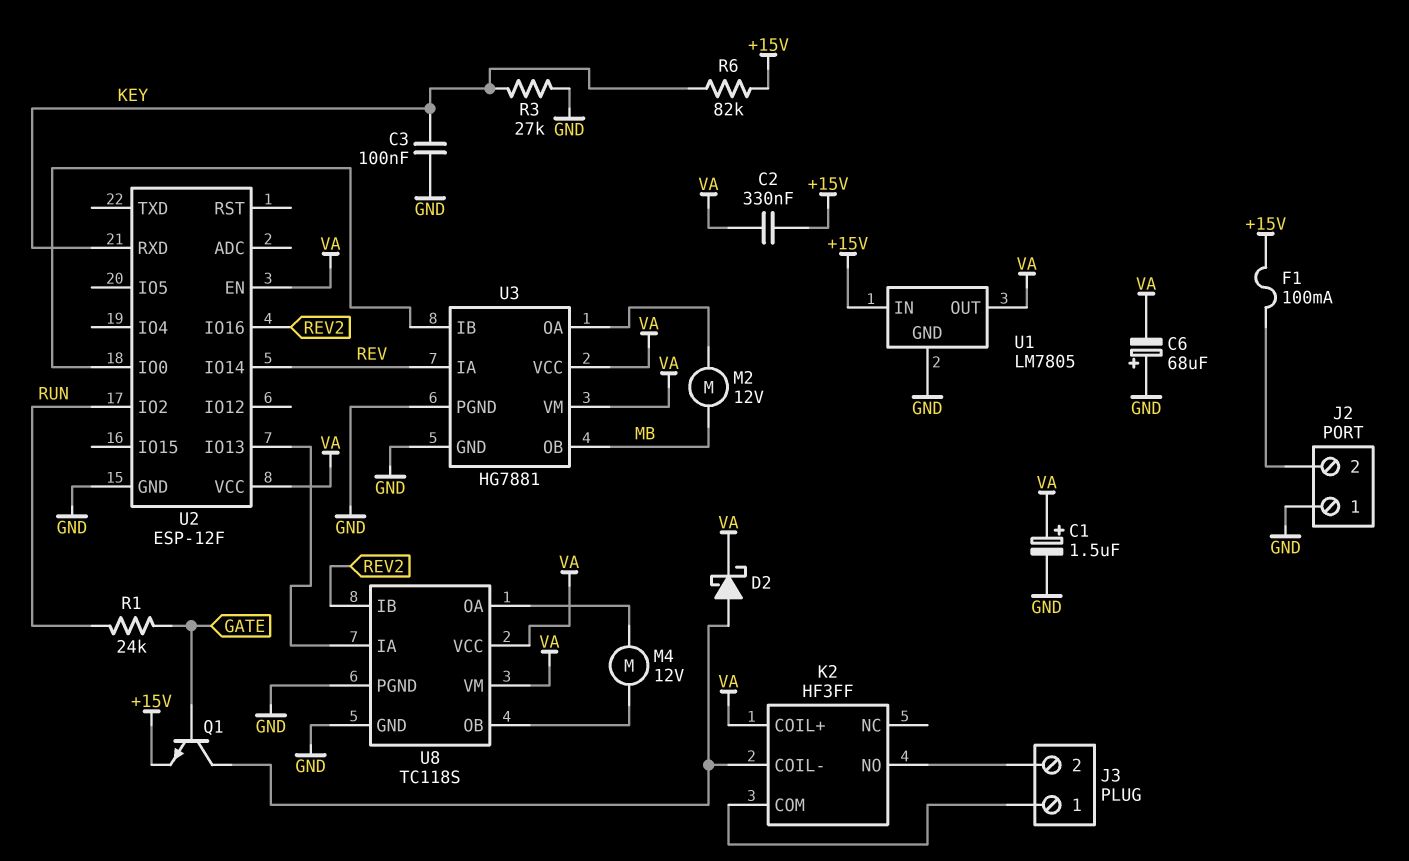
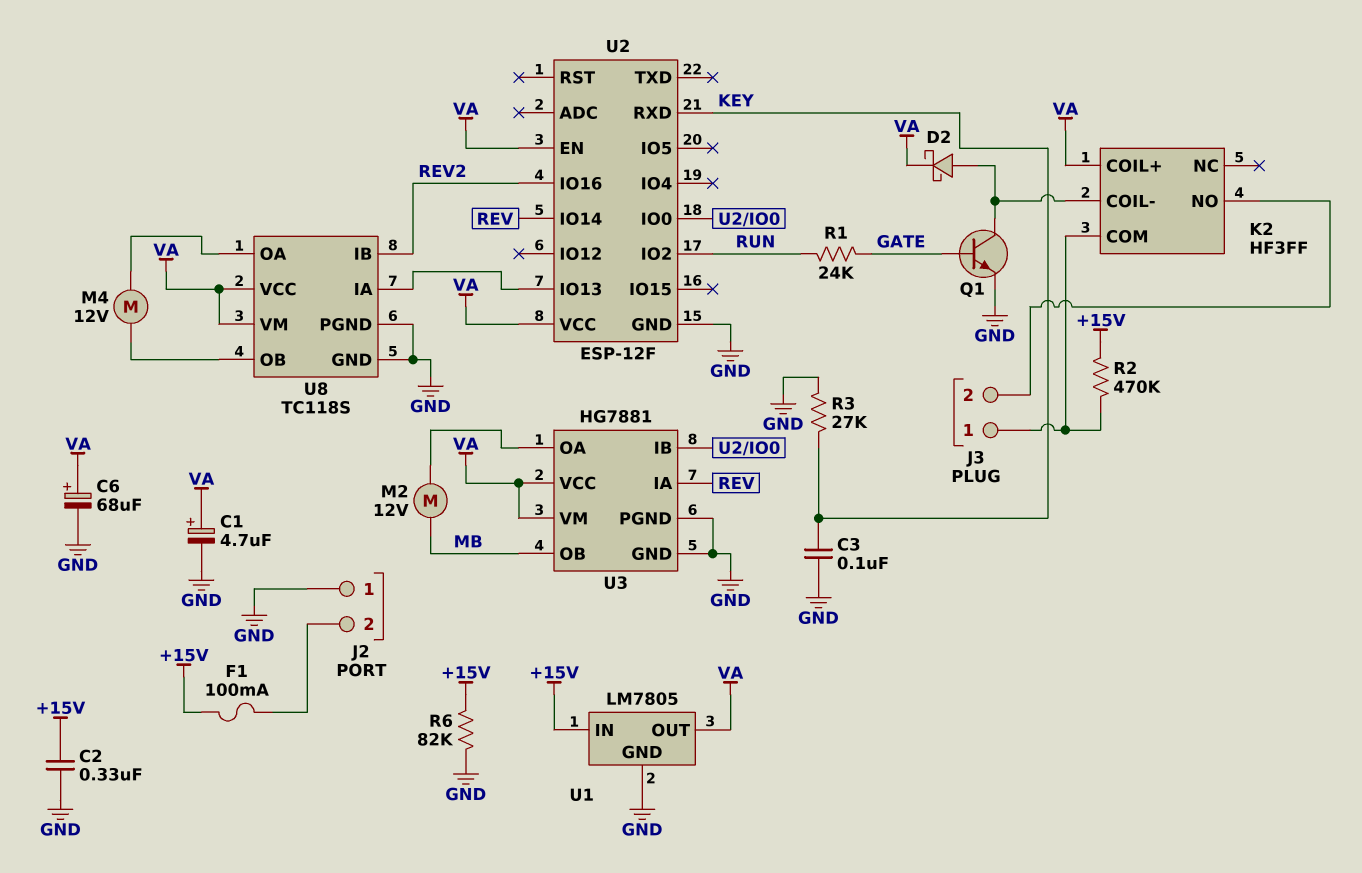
C1: 1.5uF (plus VA, minus GND) -> 4.7uF (plus VA, minus GND)
C2: 330nF (+15V, VA) -> 330nF (+15V, GND)
C6: 68uF (plus GND, minus VA) -> 68uF (plus VA, minus GND)
Q1: NPN (B GATE, C K2/COIL-, E +15V) -> NPN (B GATE, C K2/COIL-, E GND)
R2: none -> 470k (+15V, J3/1)
R6: 82k (+15V, KEY) -> 82k (+15V, GND)

